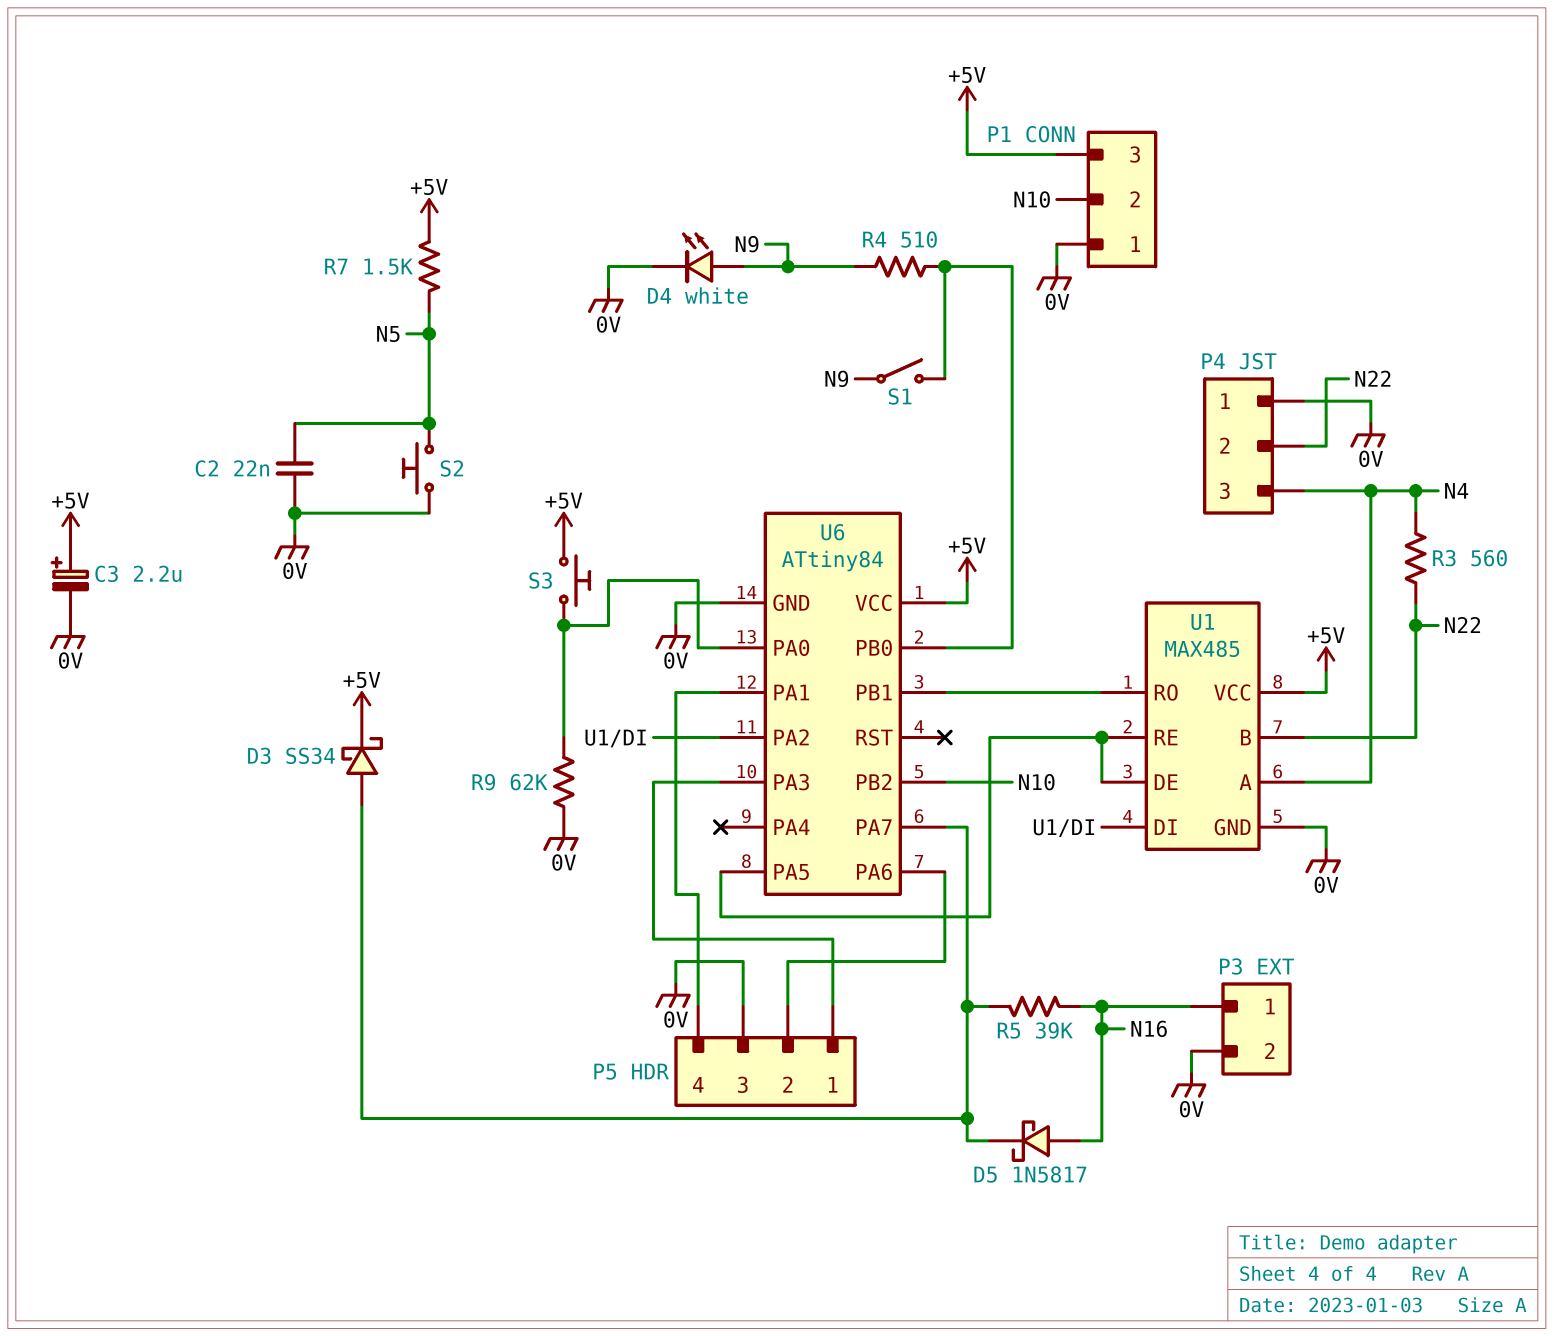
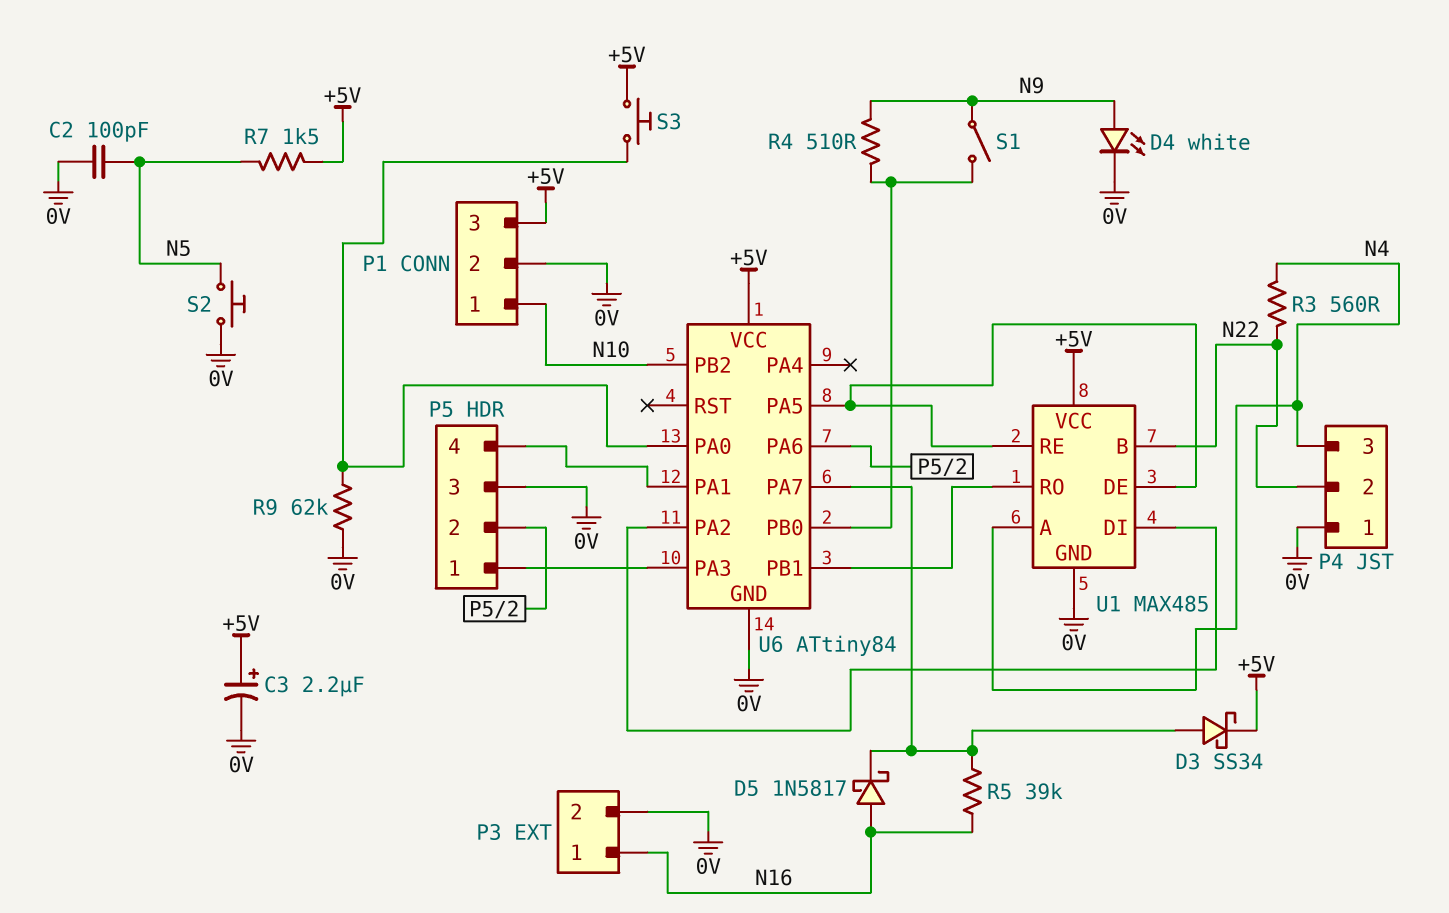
C2: 22nF (0V, N5) -> 100pF (0V, N5)
P1 pin 1: 0V -> N10
P1 pin 2: N10 -> 0V

